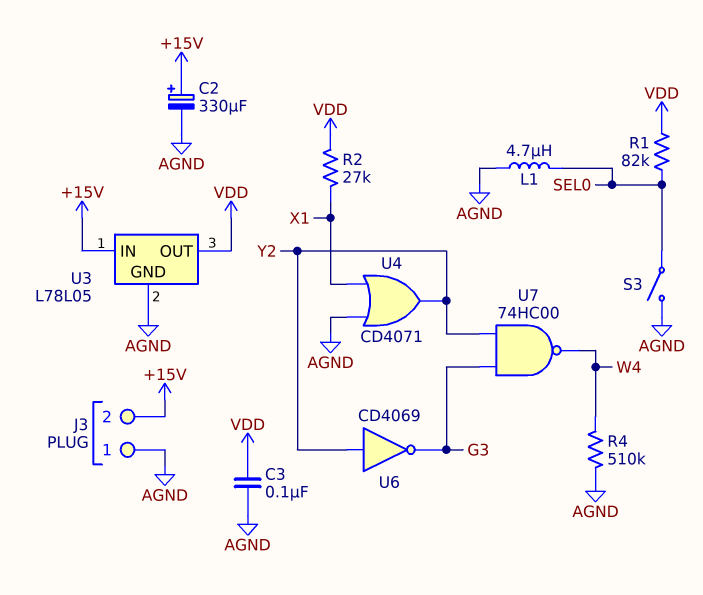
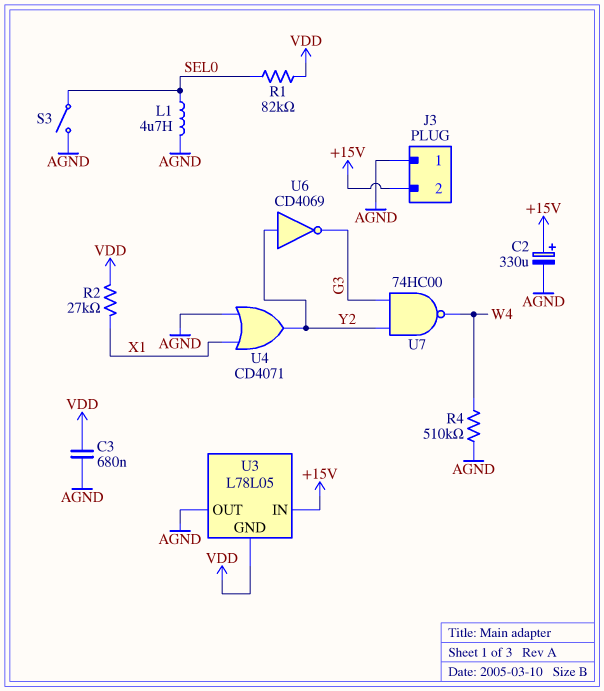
C3: 100nF (AGND, VDD) -> 680nF (AGND, VDD)
U3 pin GND: AGND -> VDD
U3 pin OUT: VDD -> AGND

